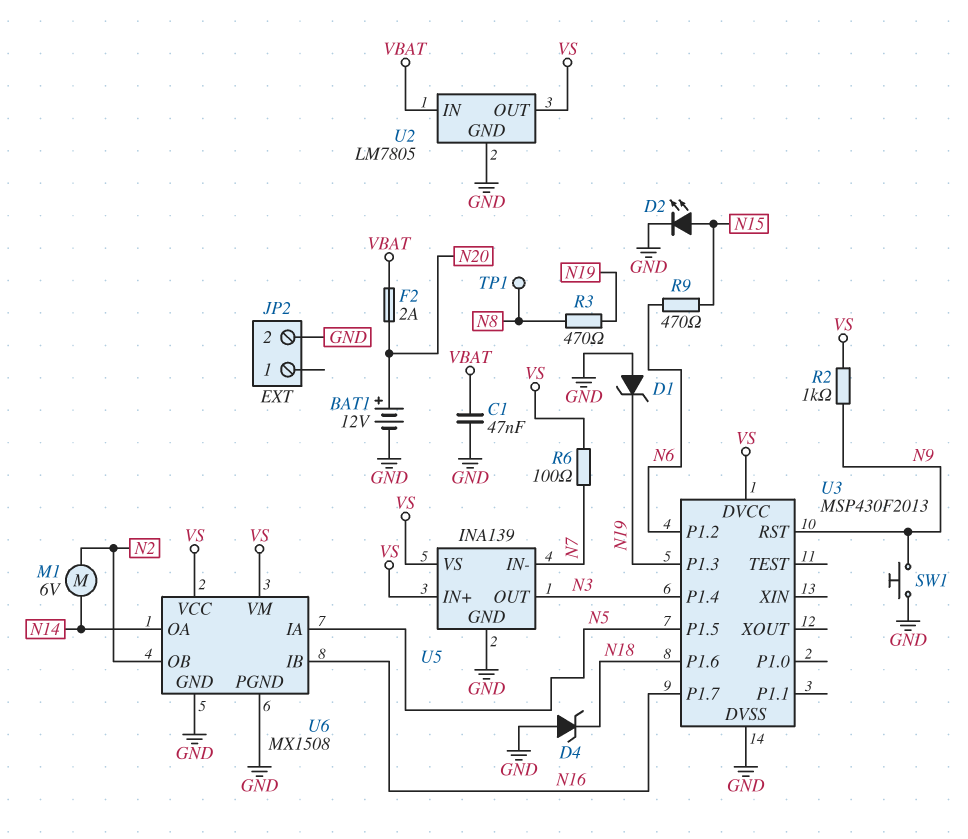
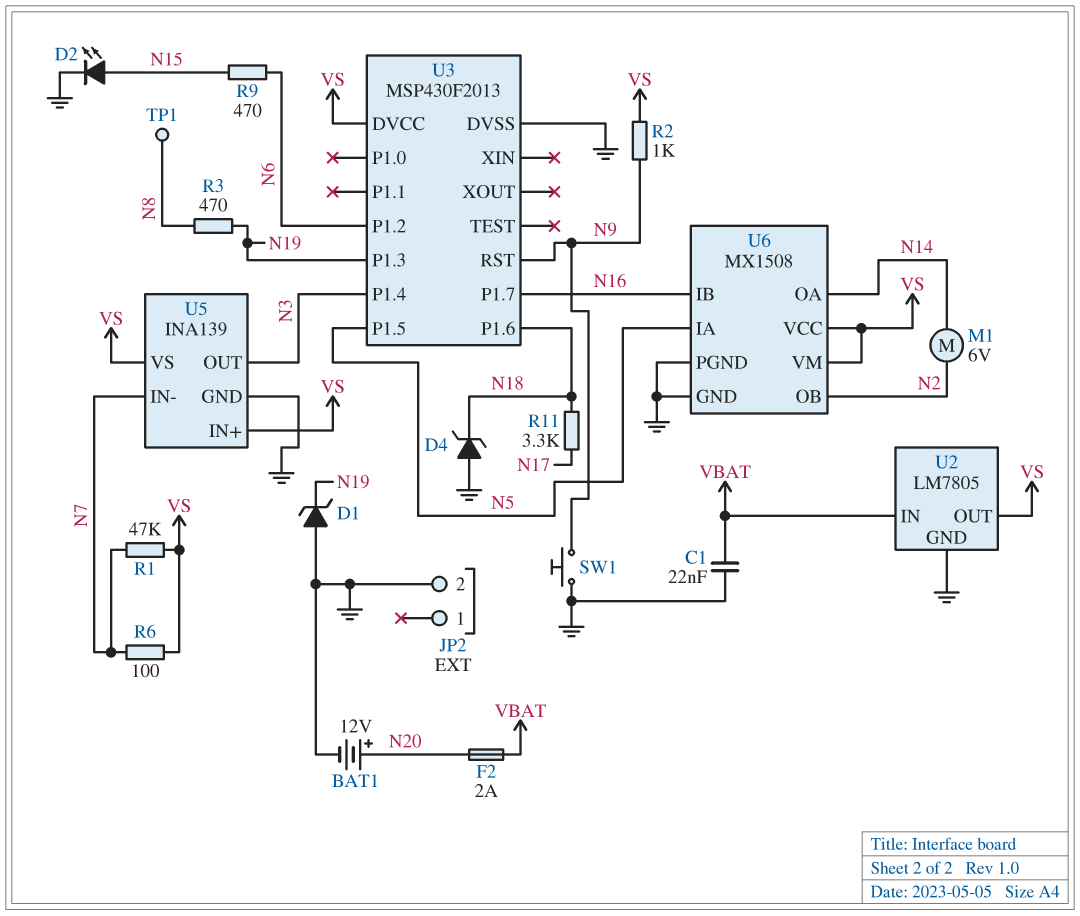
C1: 47nF (GND, VBAT) -> 22nF (GND, VBAT)
R1: none -> 47k (N7, VS)
R11: none -> 3.3k (N17, N18)

